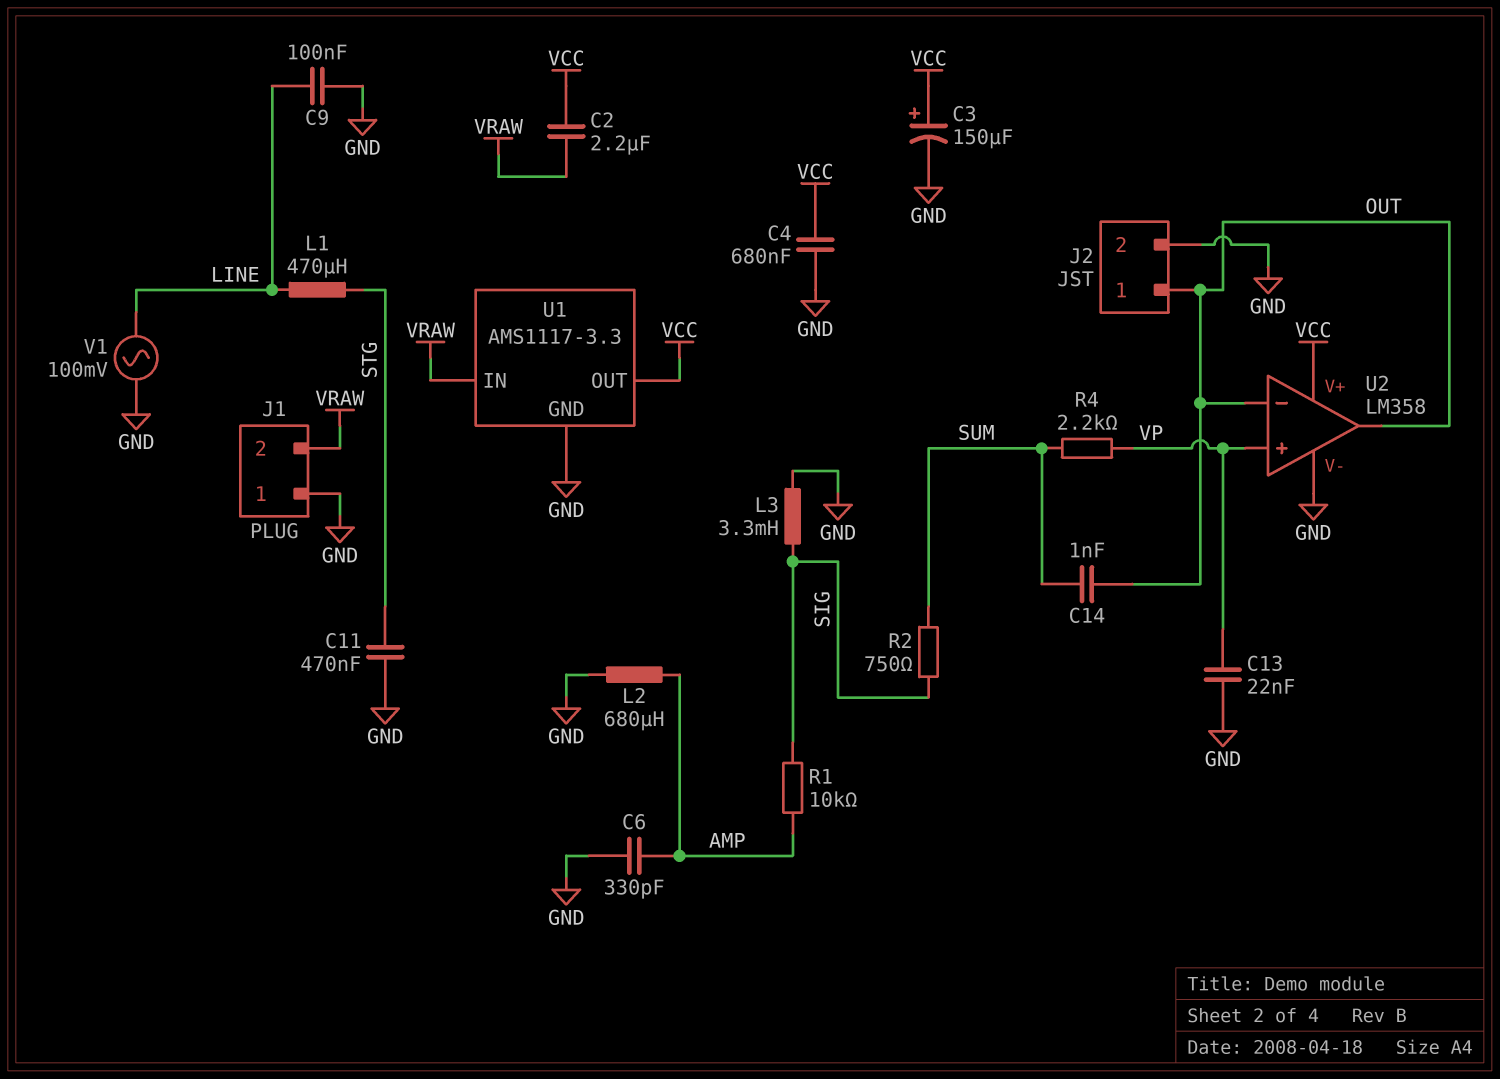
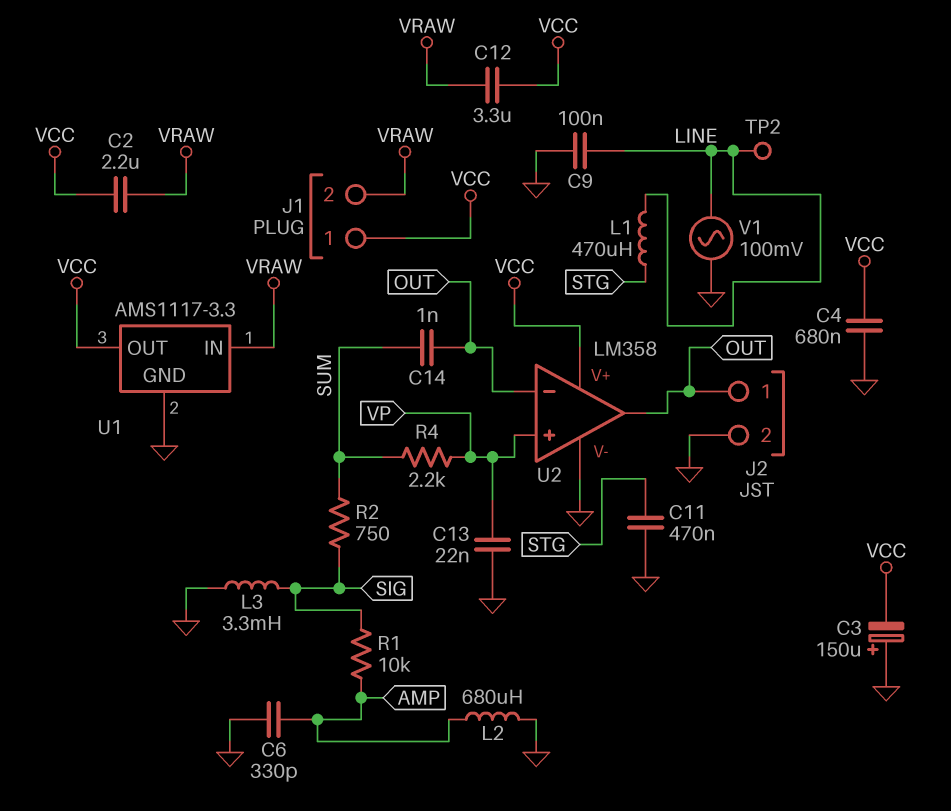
C3: 150uF (plus VCC, minus GND) -> 150uF (plus GND, minus VCC)
C12: none -> 3.3uF (VCC, VRAW)
J1 pin 1: GND -> VCC
TP2: none -> test point (LINE)

